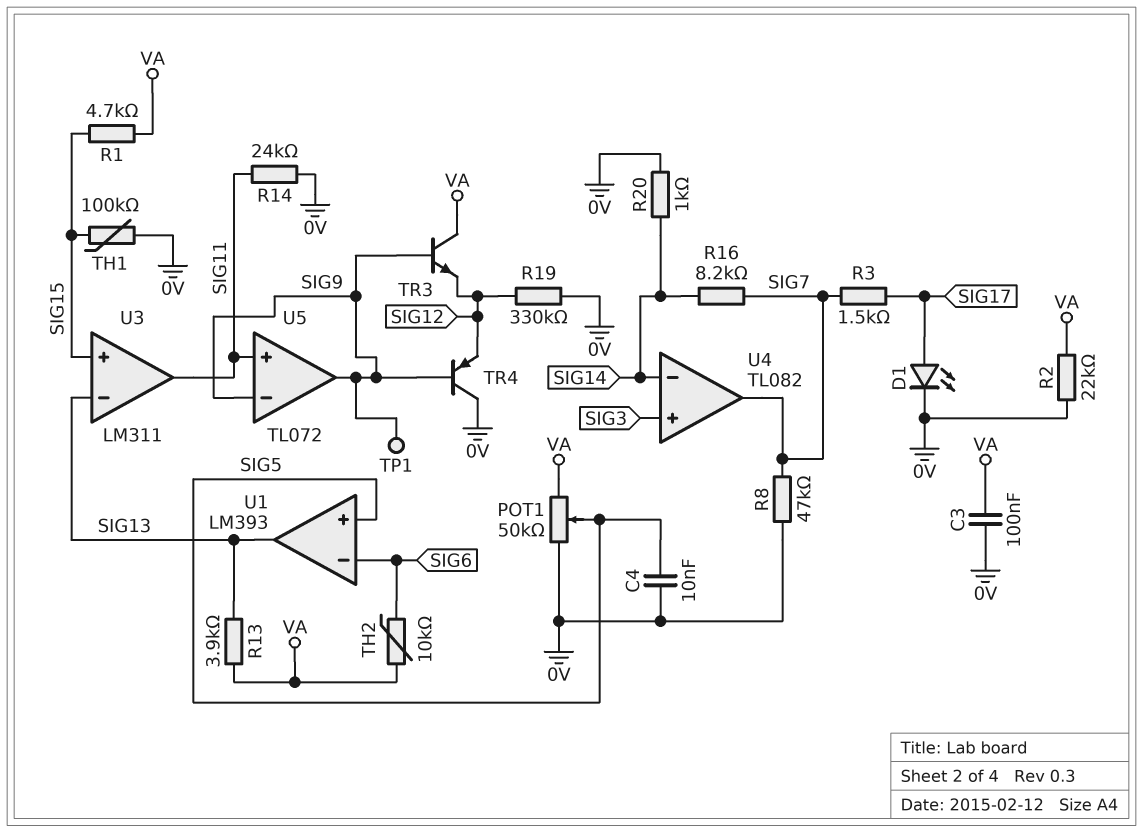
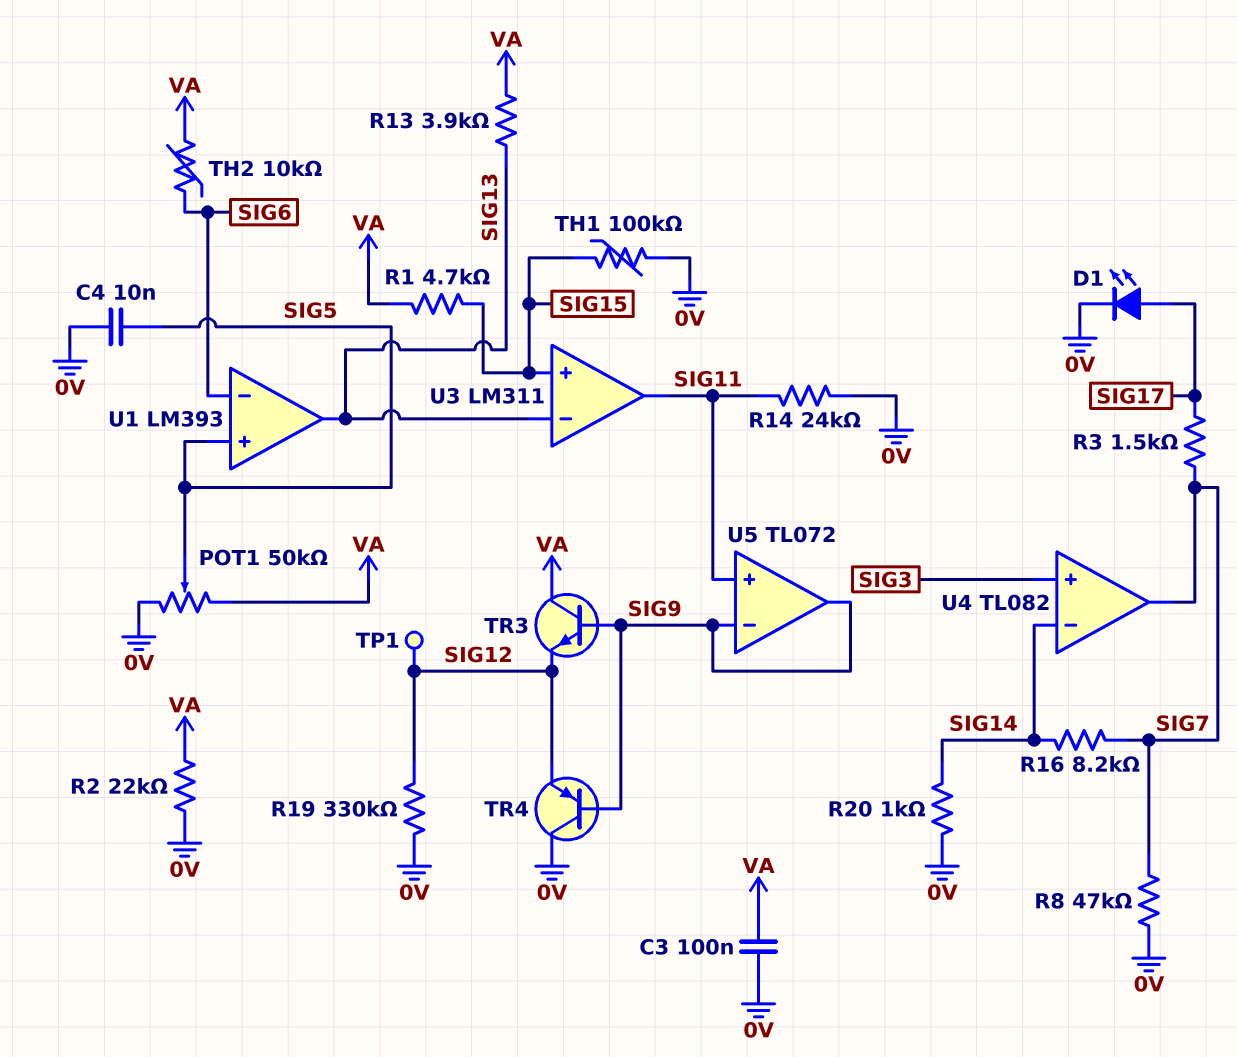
TP1: test point (SIG9) -> test point (SIG12)

